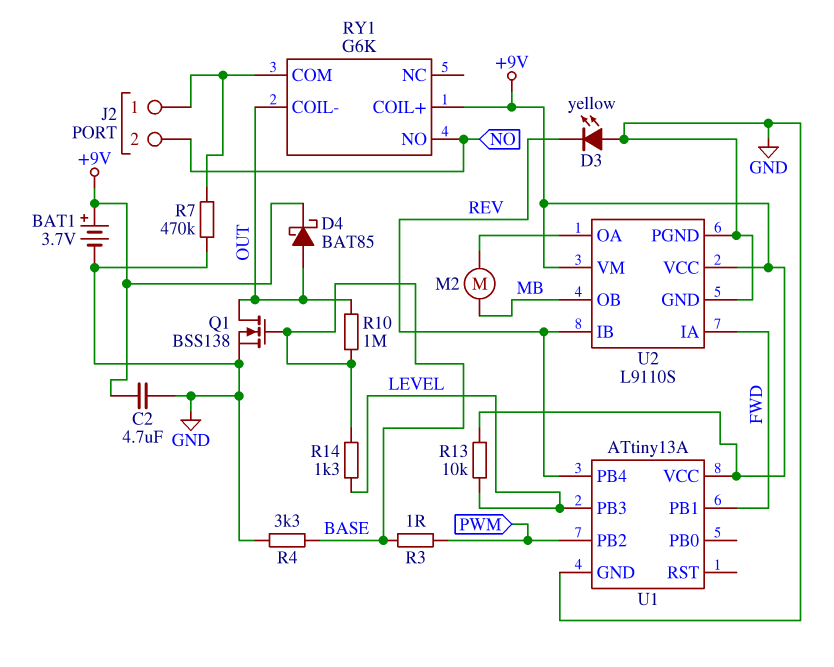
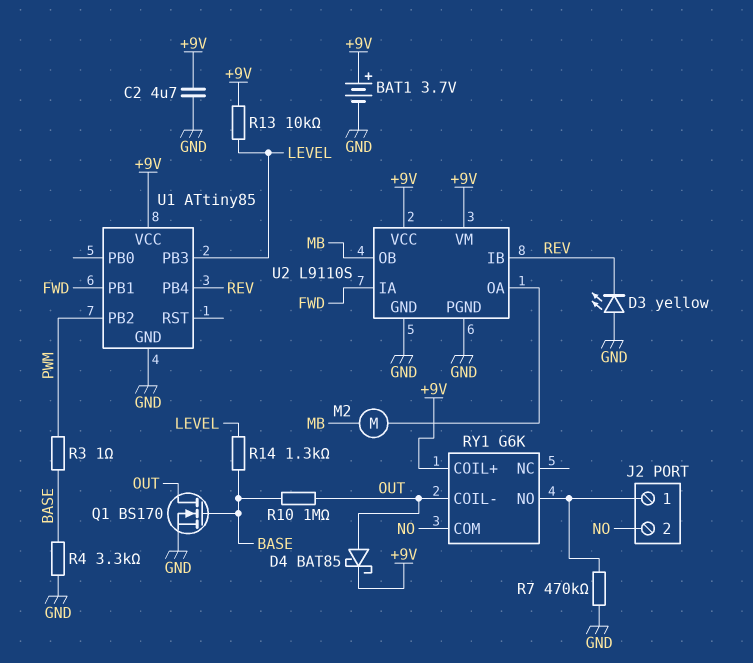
Q1: NMOS BSS138 (G BASE, D OUT, S GND) -> NMOS BS170 (G BASE, D OUT, S GND)
RY1 pin COM: J2/1 -> NO
RY1 pin NO: NO -> J2/1
U1: ATtiny13A -> ATtiny85

